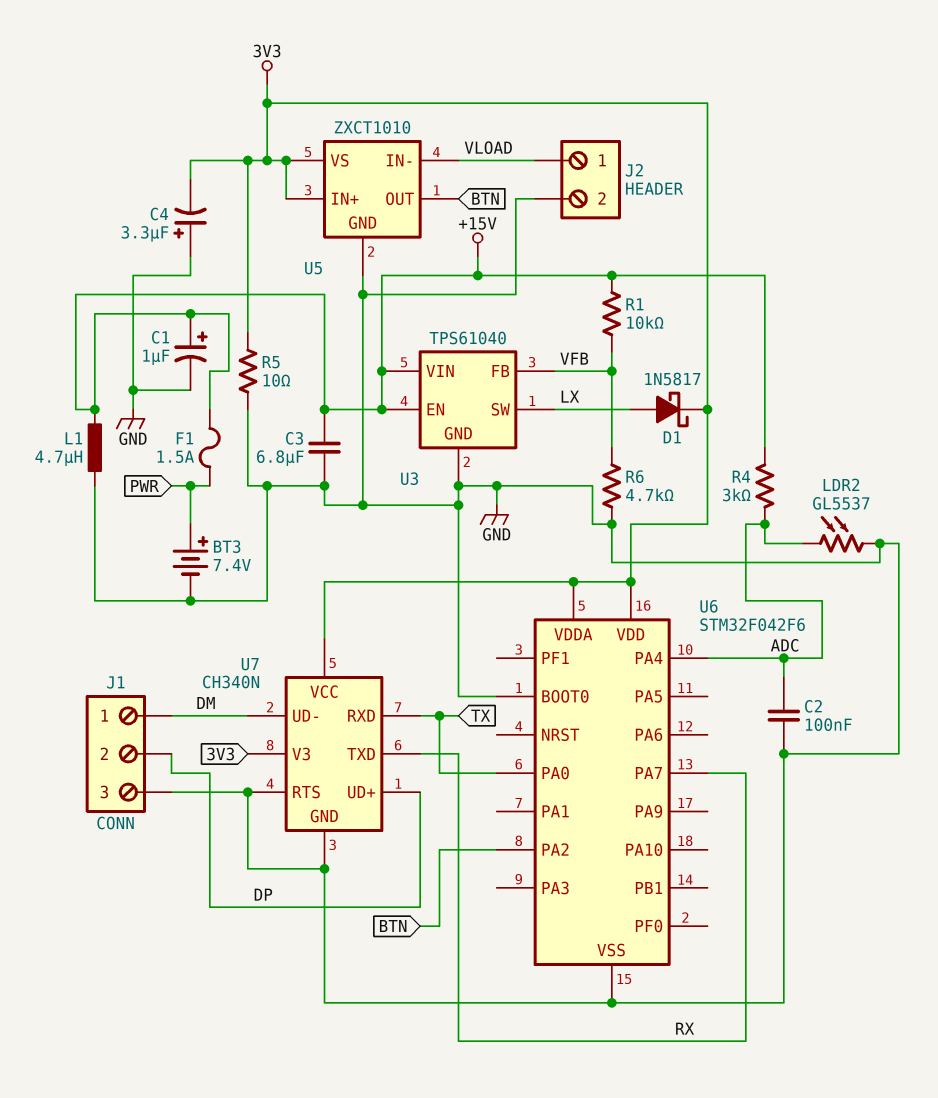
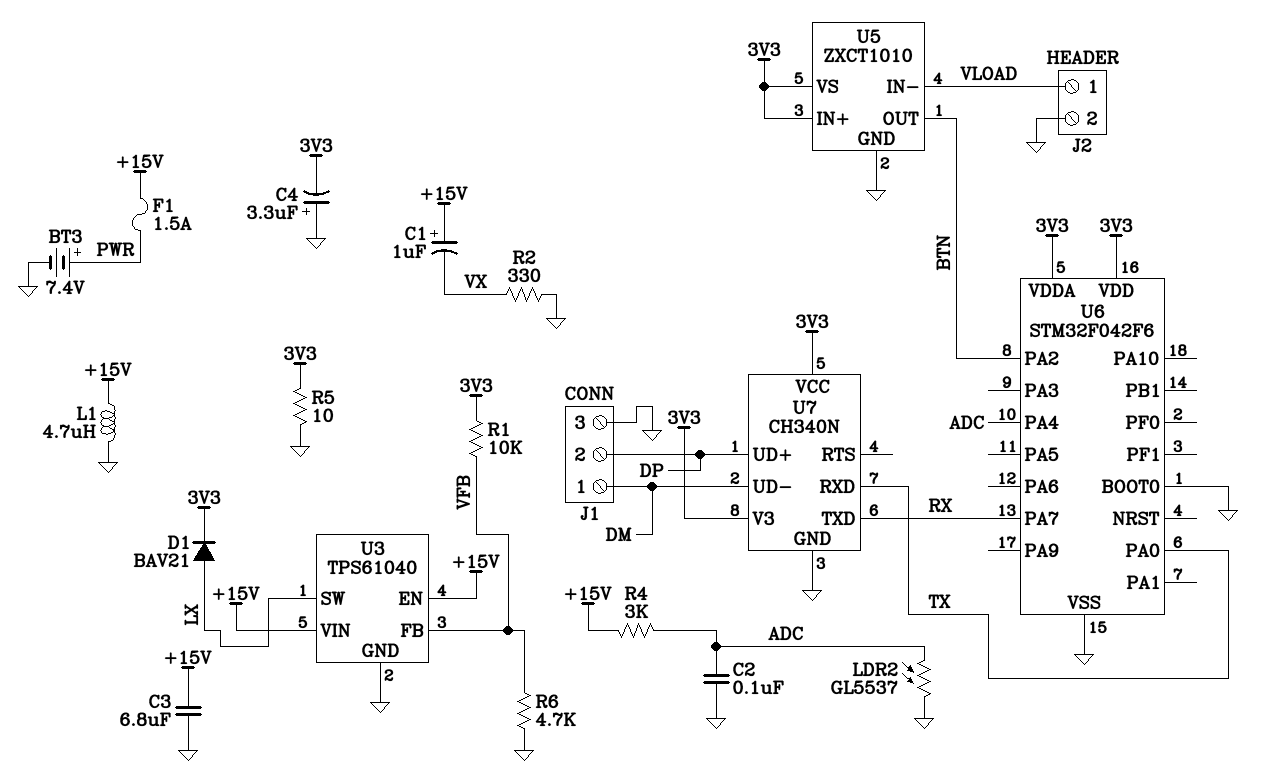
C1: 1uF (plus +15V, minus GND) -> 1uF (plus +15V, minus VX)
D1: schottky 1N5817 (A LX, K 3V3) -> diode BAV21 (A LX, K 3V3)
R1: 10k (+15V, VFB) -> 10k (3V3, VFB)
R2: none -> 330 (GND, VX)
U7 pin RTS: GND -> none

